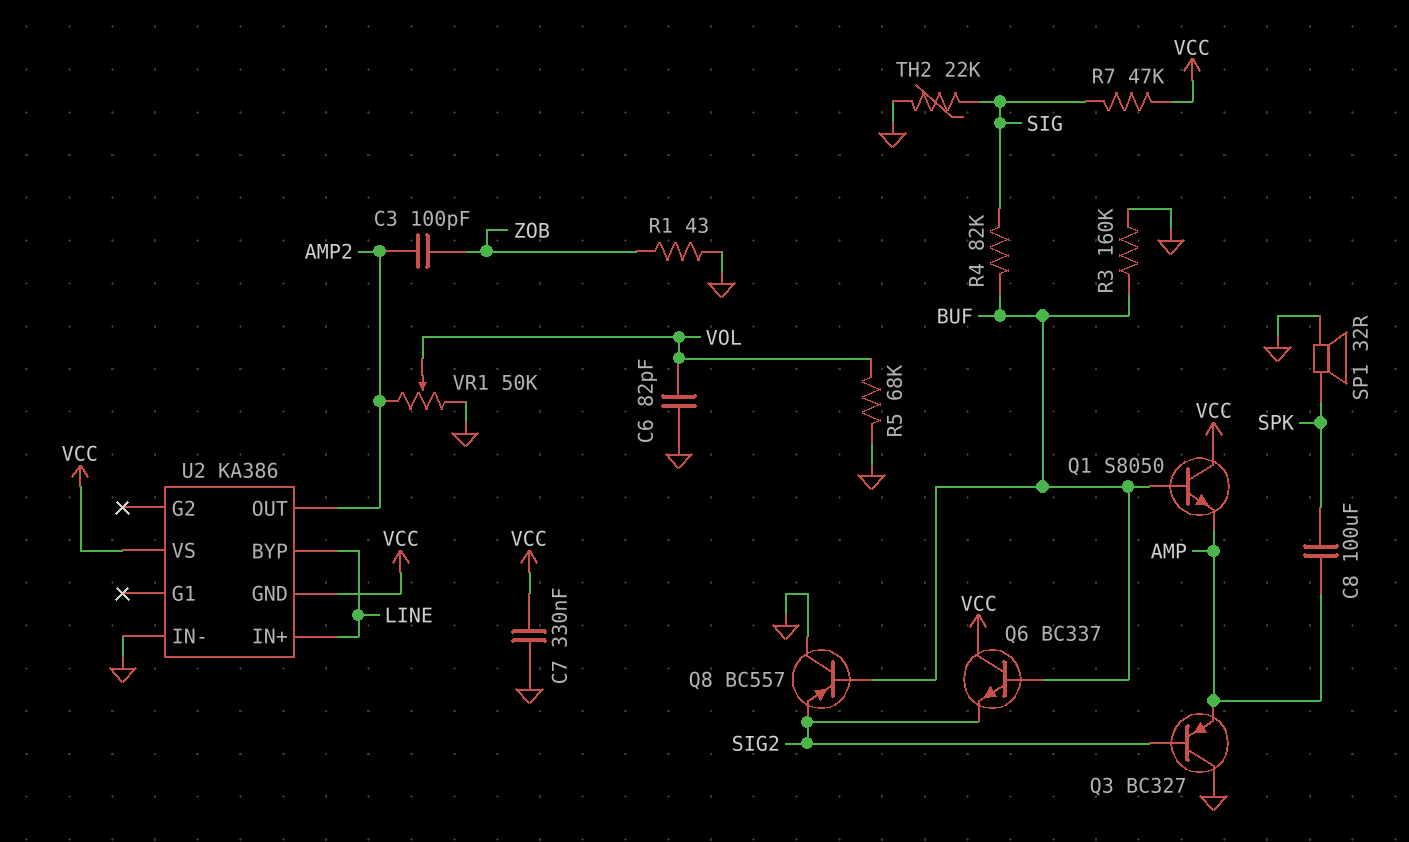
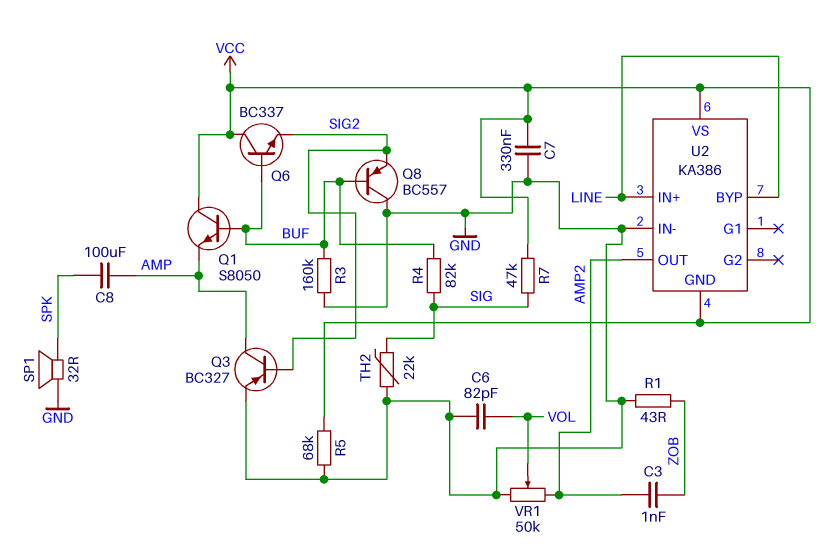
C3: 100pF (AMP2, ZOB) -> 1nF (AMP2, ZOB)
Q3: PNP BC327 (B SIG2, C GND, E AMP) -> PNP BC327 (B SIG2, C AMP, E GND)
R5: 68k (GND, VOL) -> 68k (GND, VCC)

